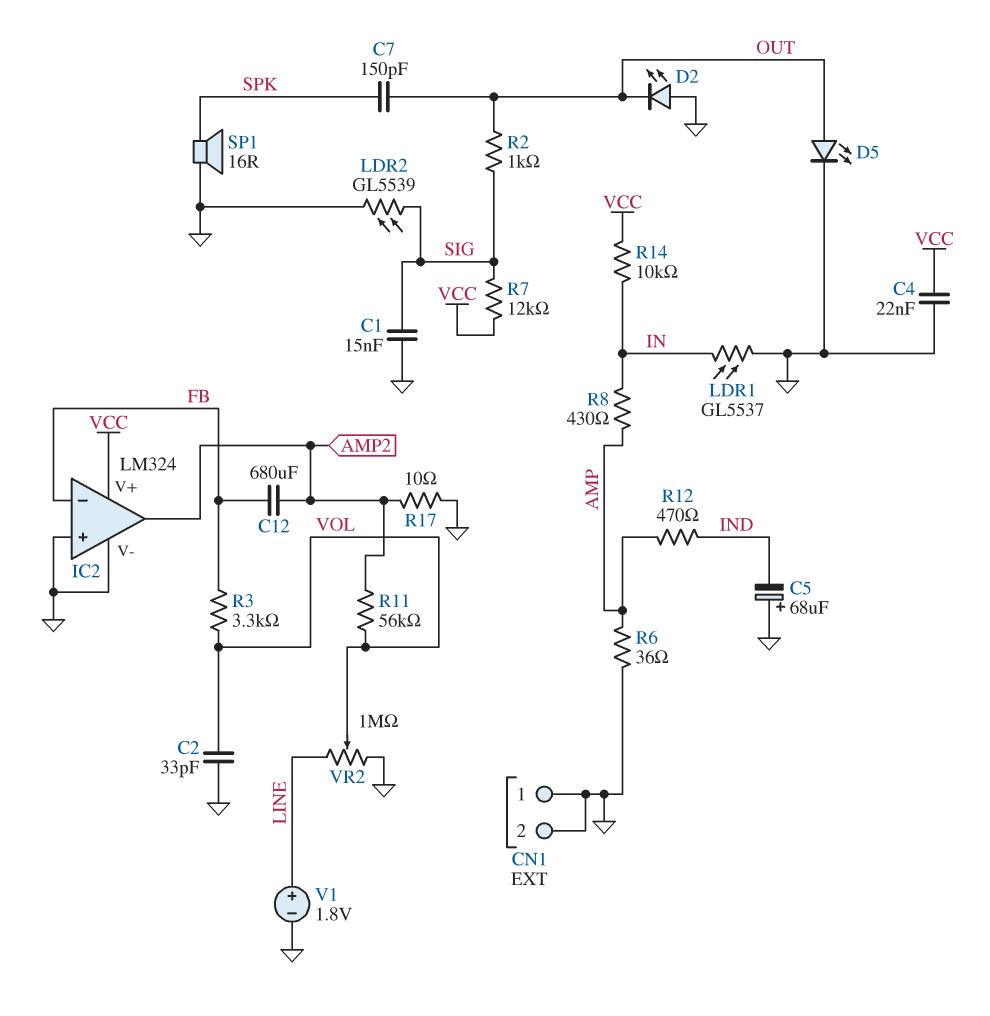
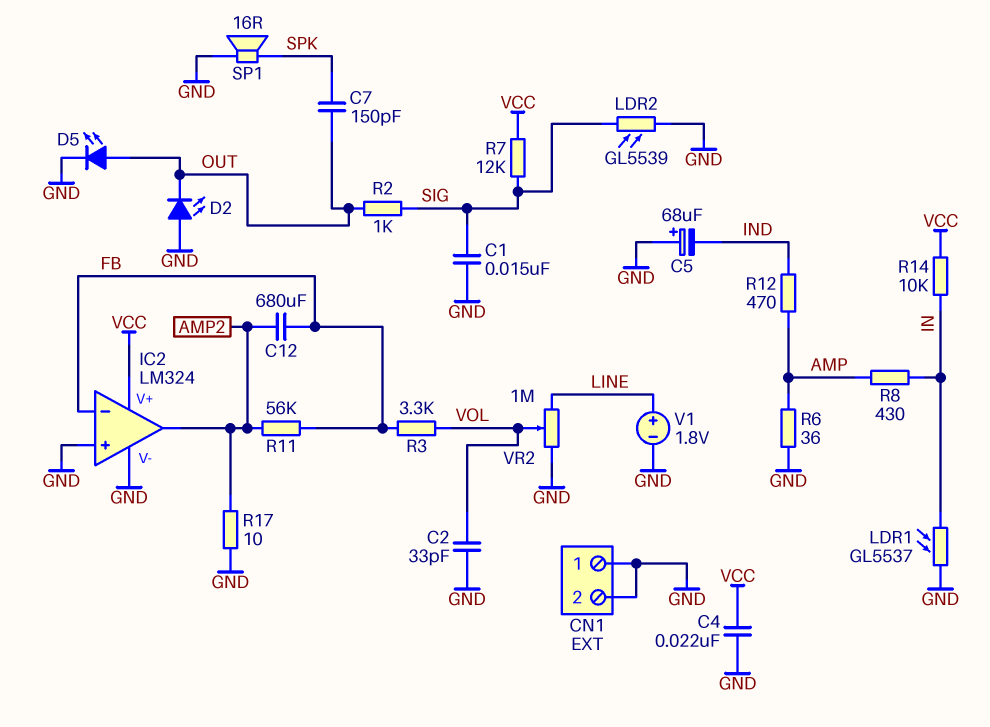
R11: 56k (AMP2, VOL) -> 56k (AMP2, FB)

